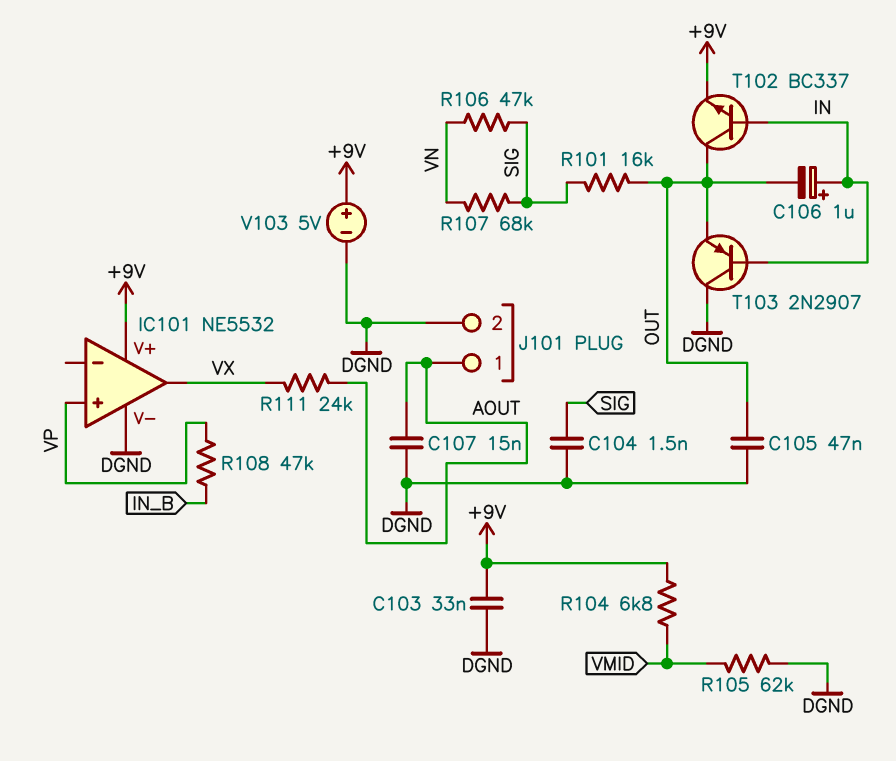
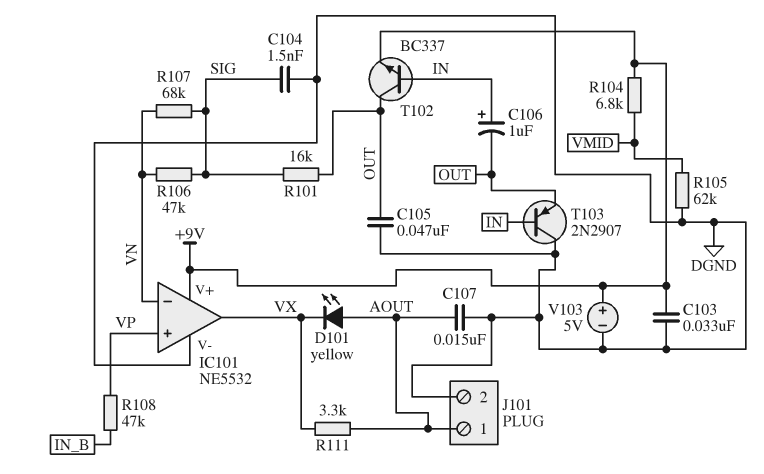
D101: none -> LED yellow (A AOUT, K VX)
IC101 pin in-: none -> VN
R111: 24k (AOUT, VX) -> 3.3k (AOUT, VX)

